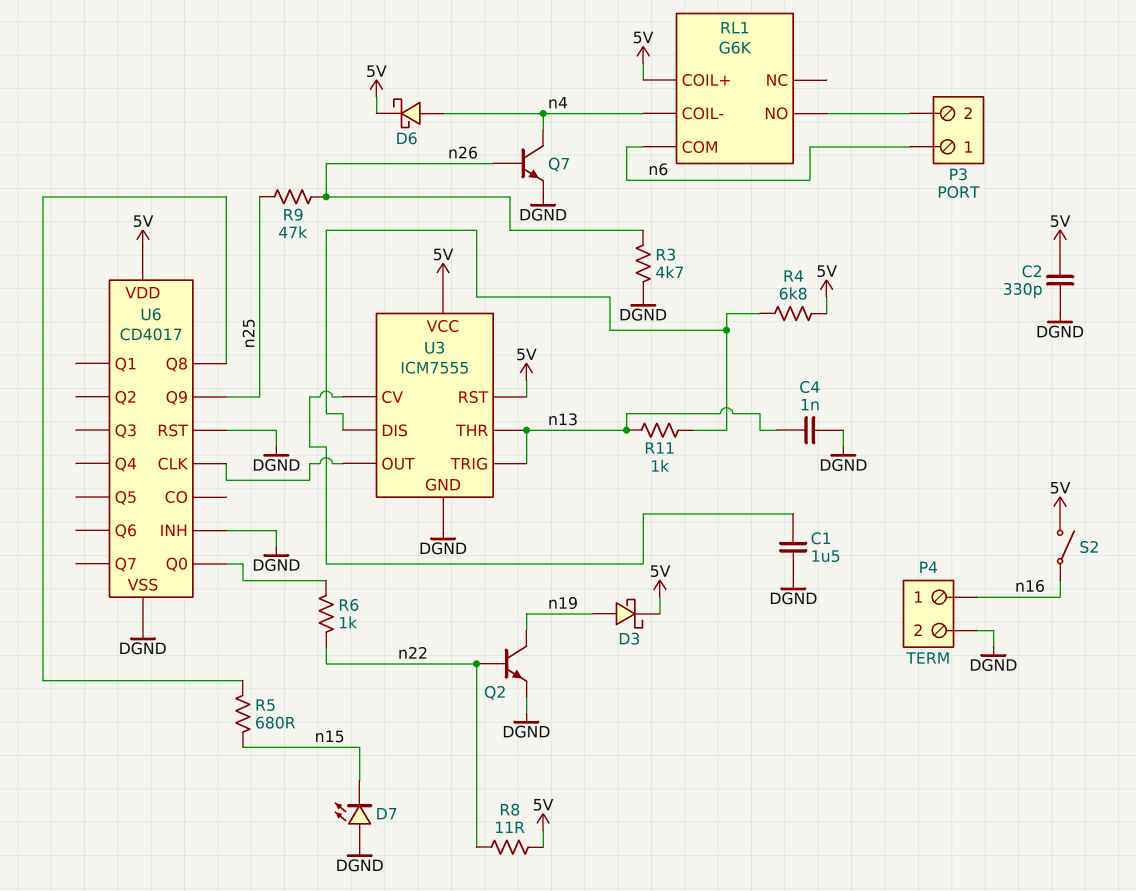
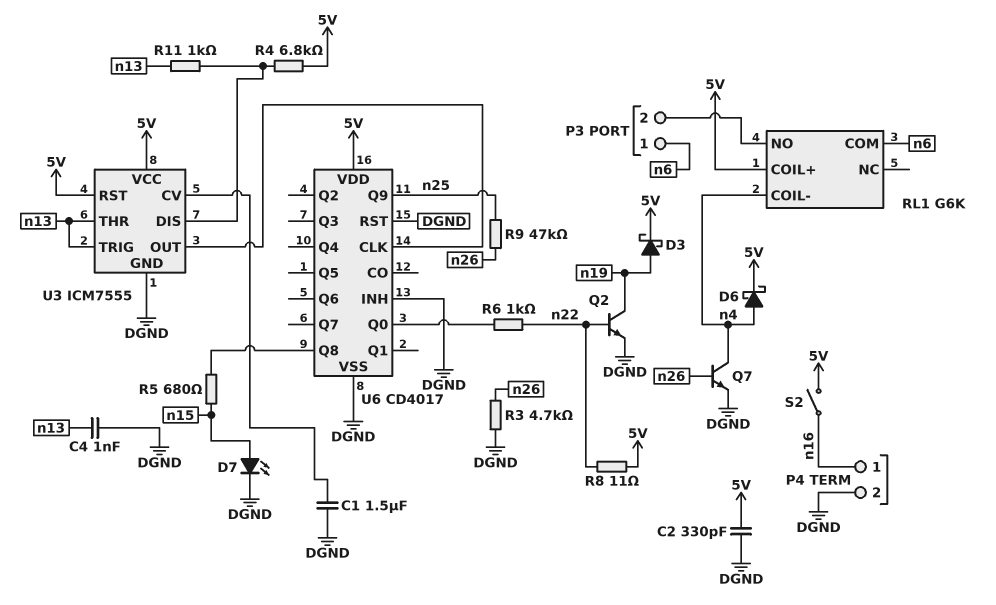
D7: LED (A DGND, K n15) -> LED (A n15, K DGND)

